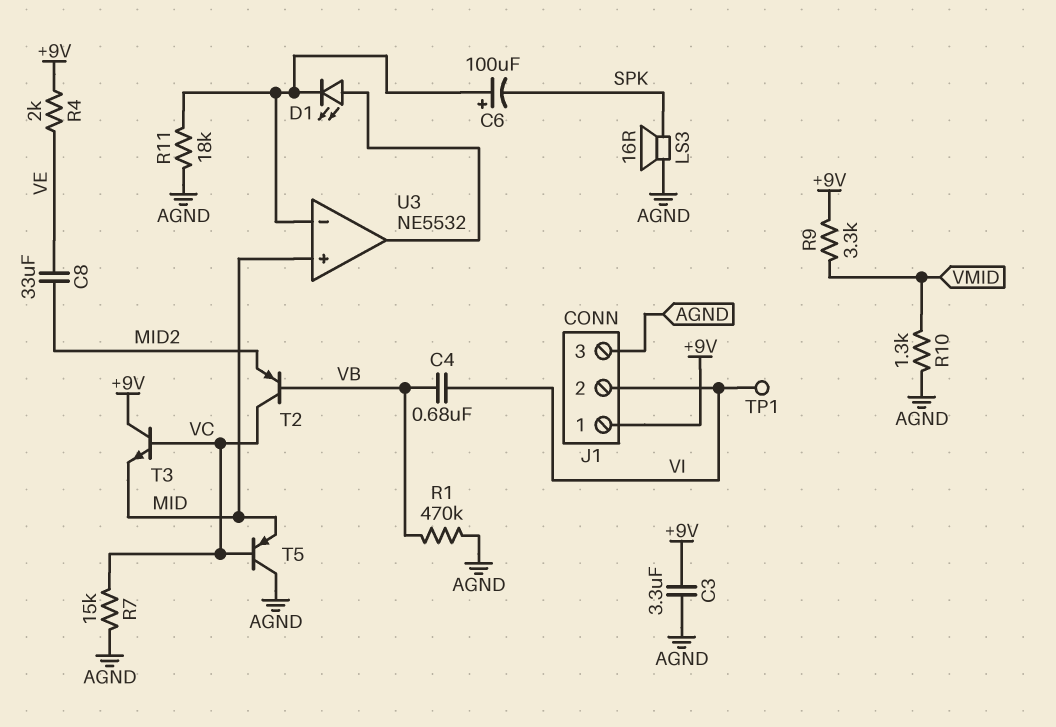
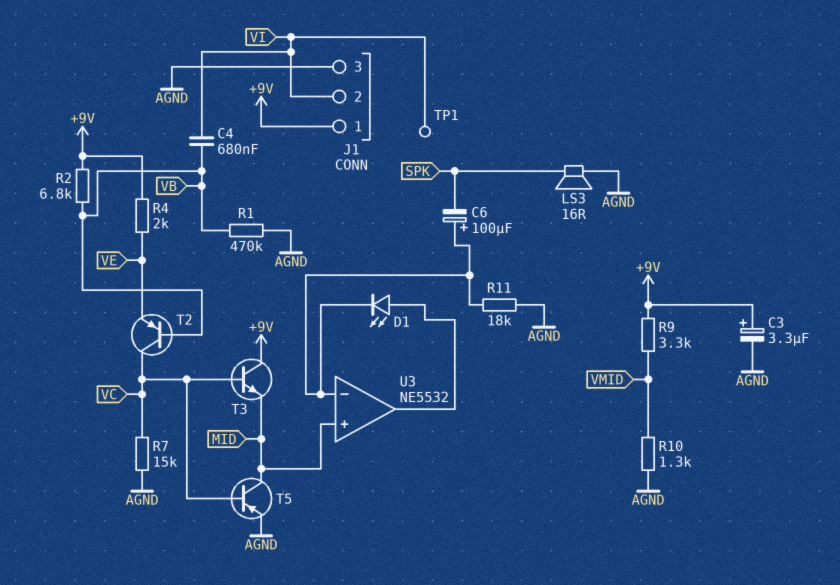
C3: 3.3uF (+9V, AGND) -> 3.3uF (plus +9V, minus AGND)
C8: 33uF (MID2, VE) -> none
R2: none -> 6.8k (+9V, VB)
T2: PNP (B VB, C VC, E MID2) -> PNP (B VB, C VC, E VE)
T5: PNP (B VC, C AGND, E MID) -> PNP (B VC, C MID, E AGND)

